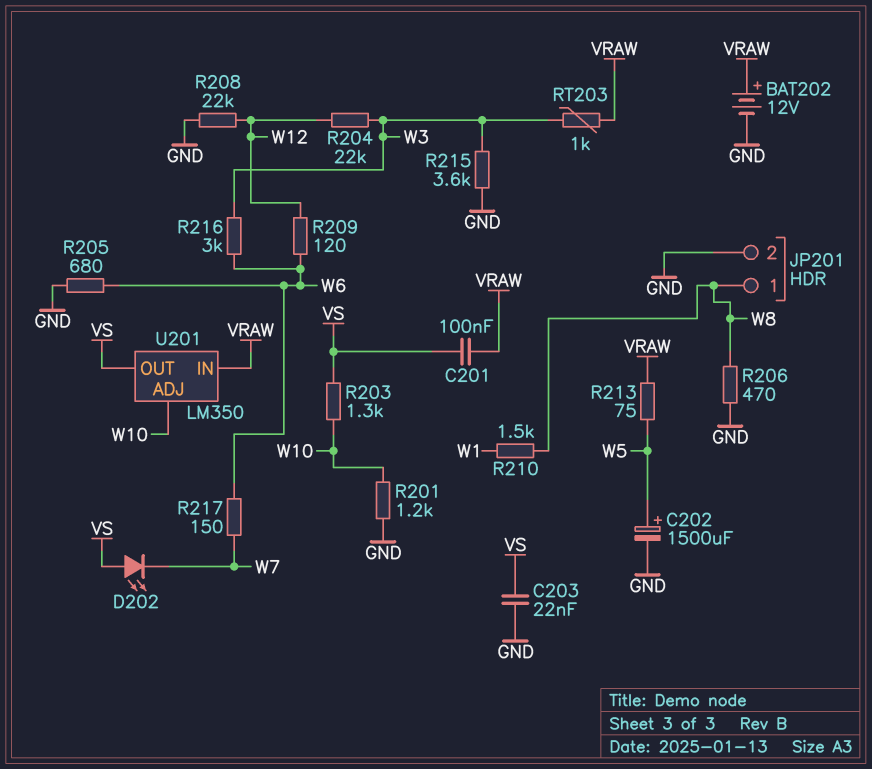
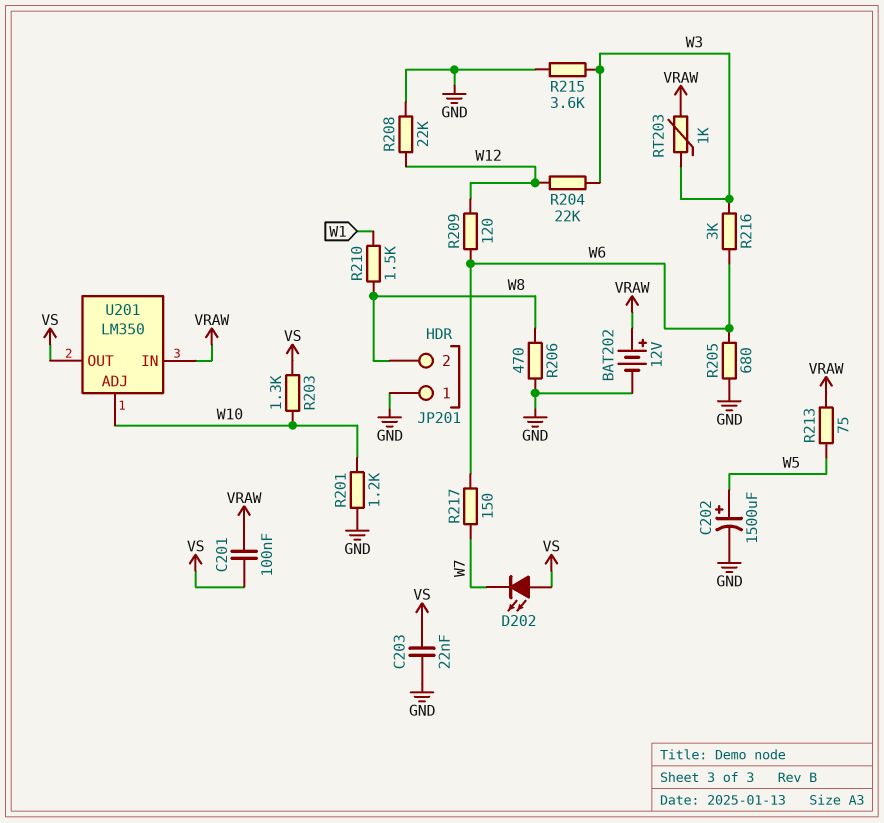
JP201 pin 1: W8 -> GND
JP201 pin 2: GND -> W8

